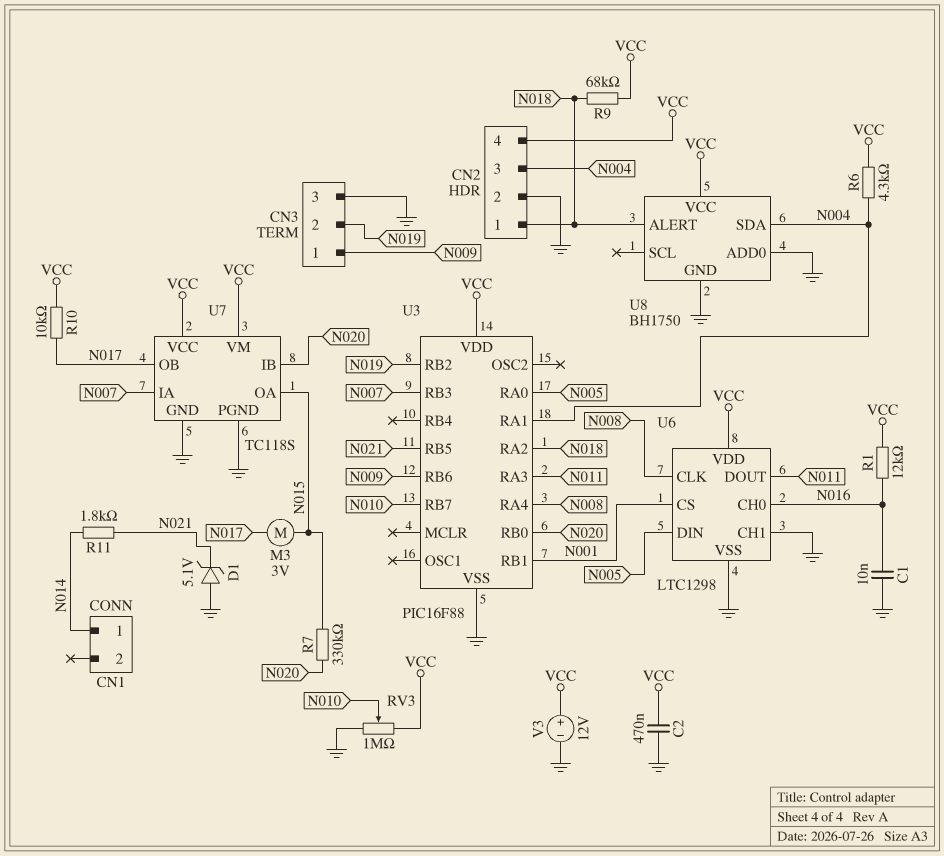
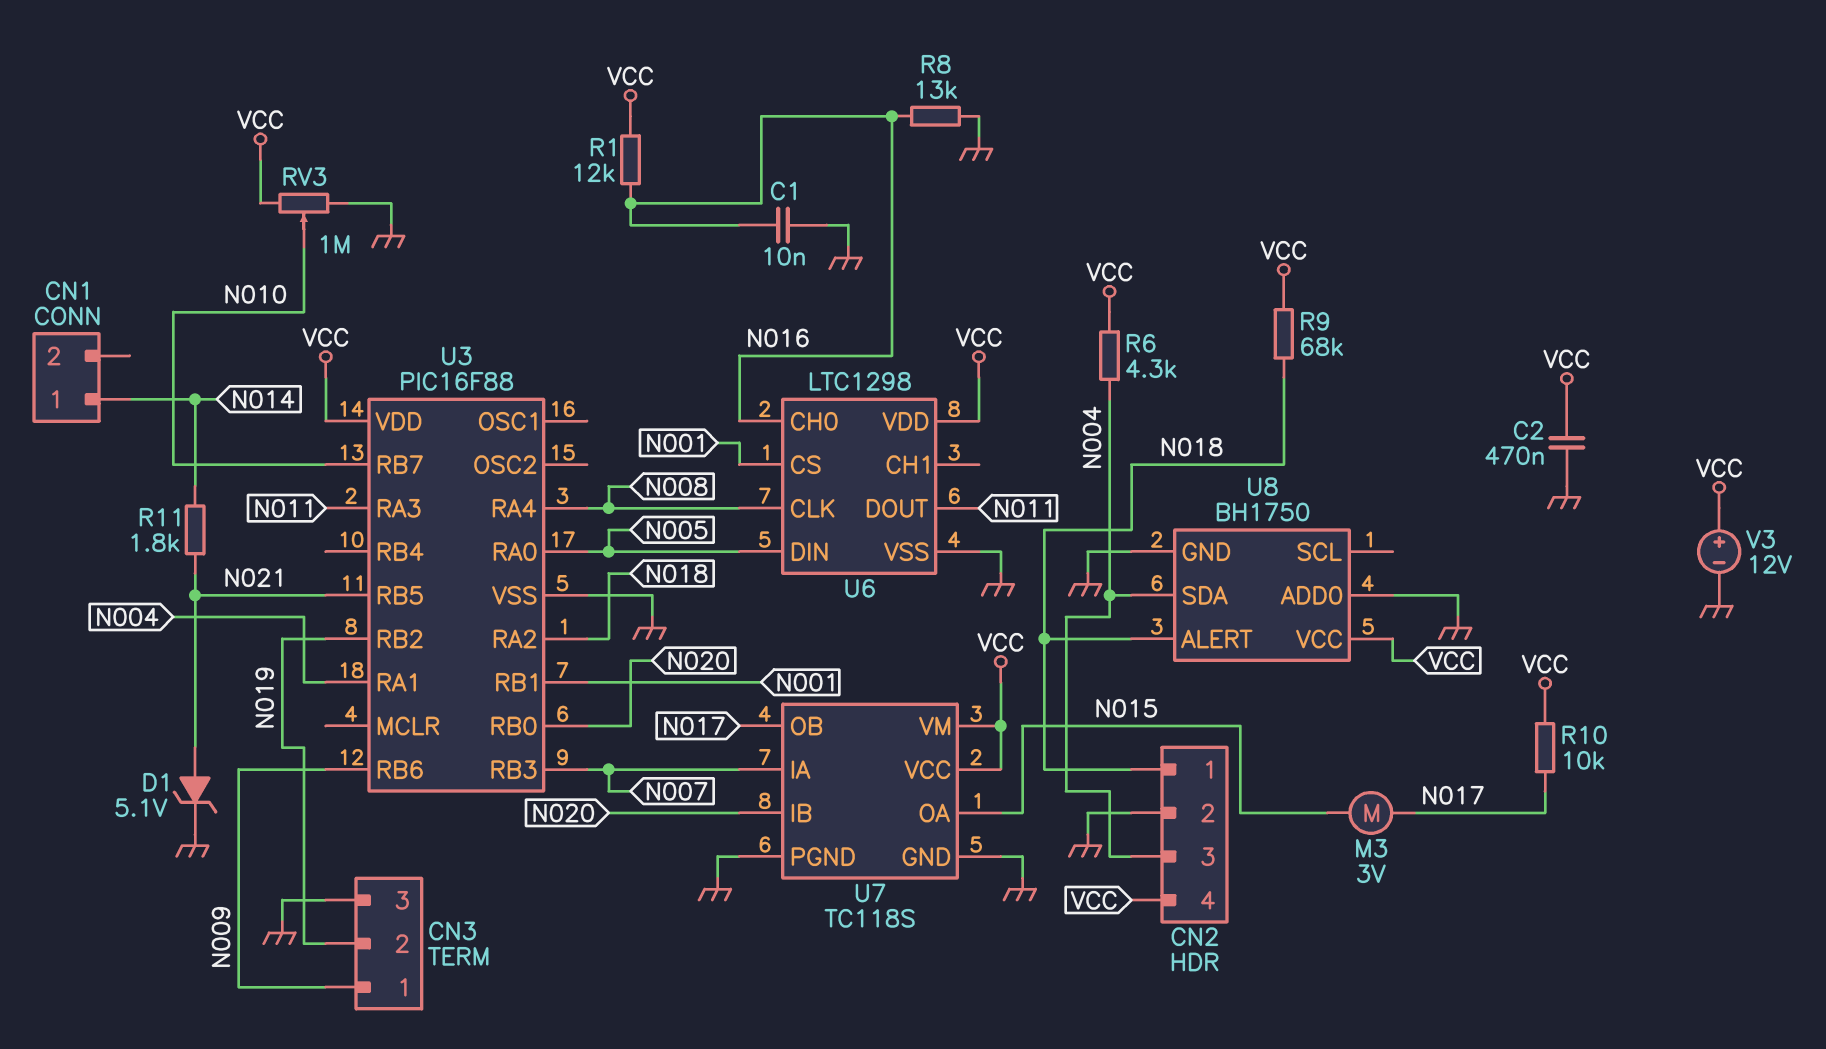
D1: zener 5.1V (A GND, K N021) -> zener 5.1V (A N021, K GND)
R7: 330k (N015, N020) -> none
R8: none -> 13k (GND, N016)
U6 pin CH1: GND -> none

